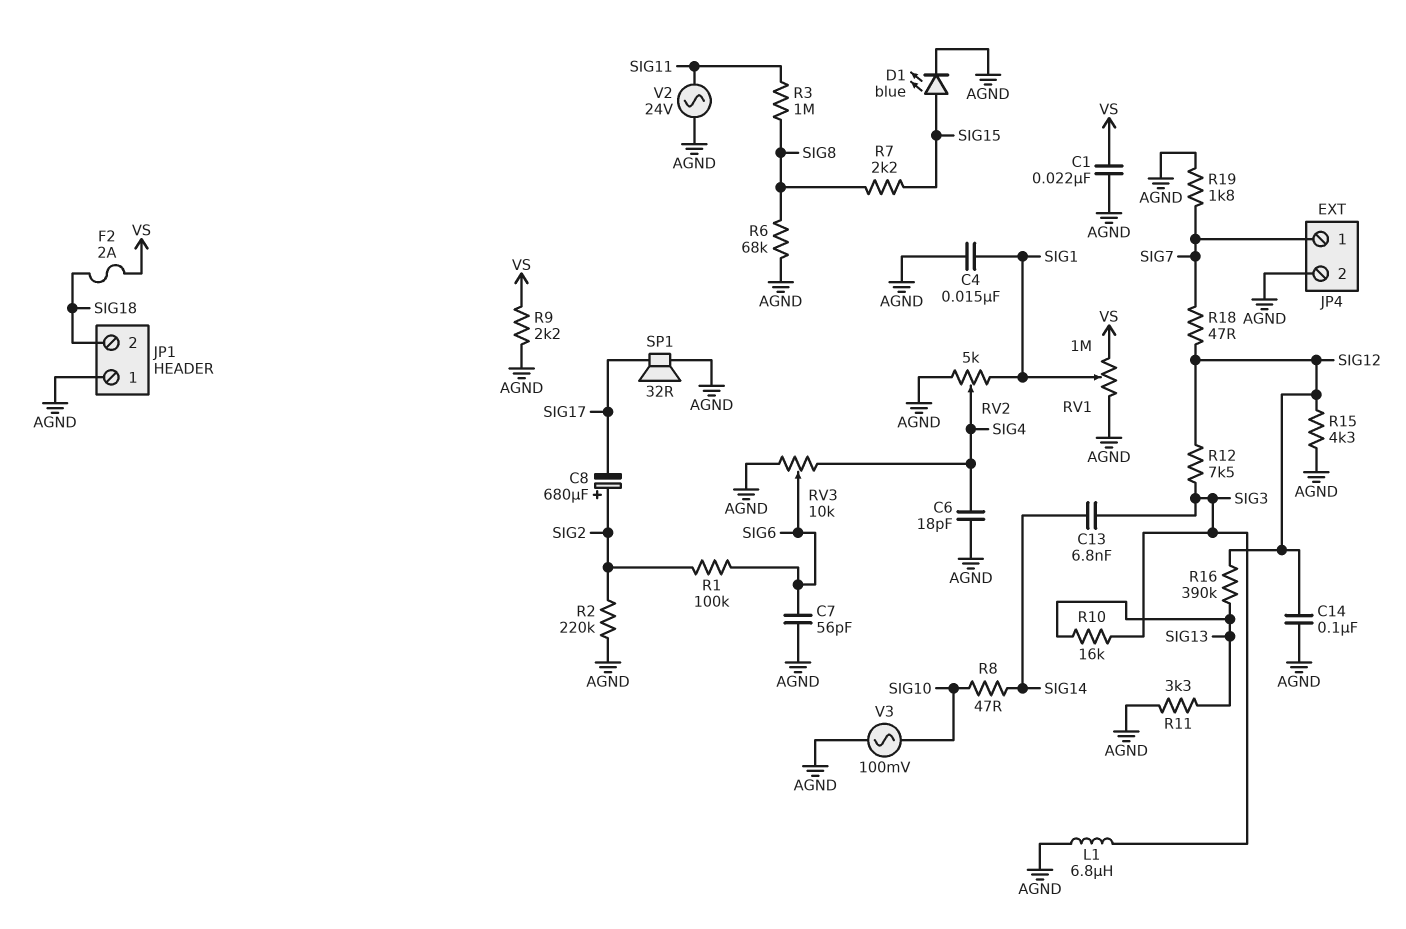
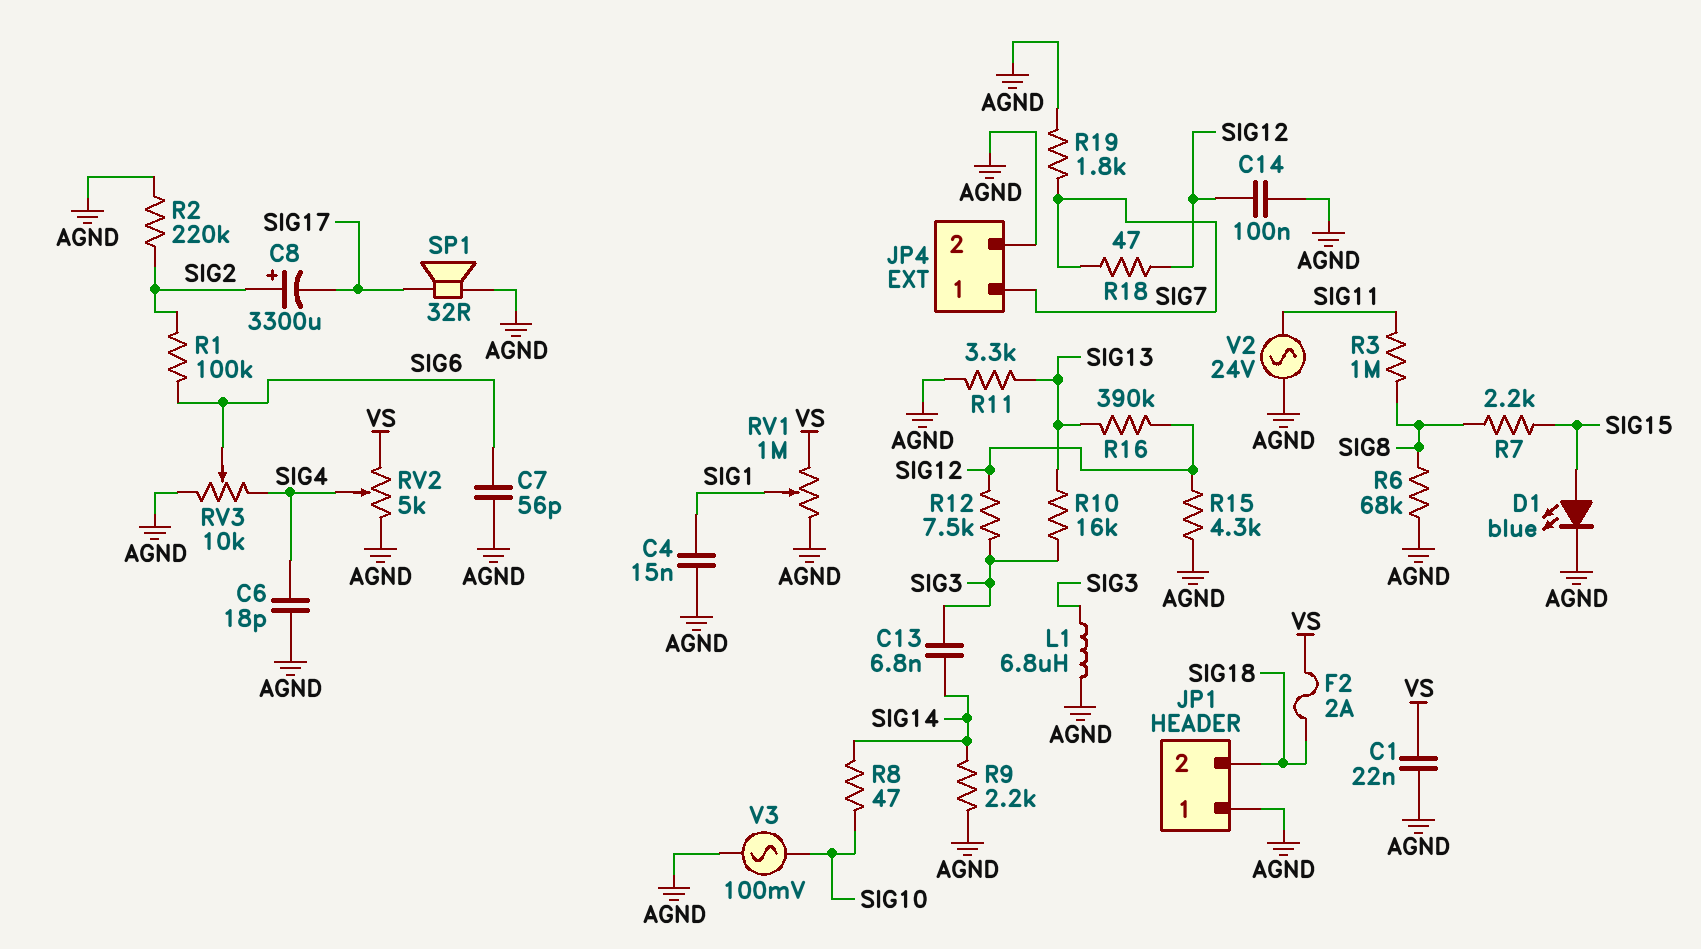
C8: 680uF (plus SIG2, minus SIG17) -> 3300uF (plus SIG2, minus SIG17)
R9: 2.2k (AGND, VS) -> 2.2k (AGND, SIG14)
RV2: 5k (AGND, SIG1, wiper SIG4) -> 5k (AGND, VS, wiper SIG4)

